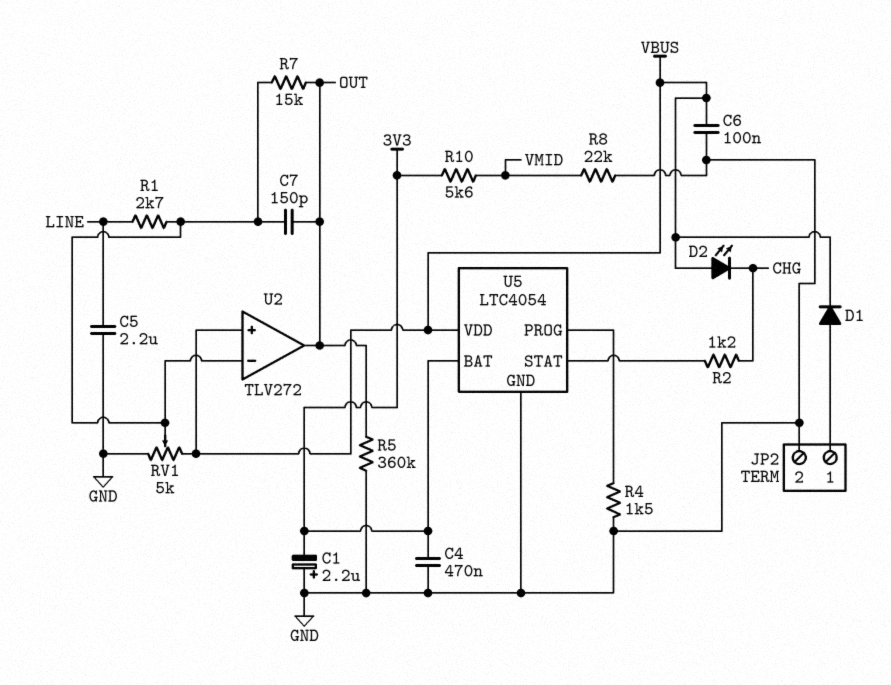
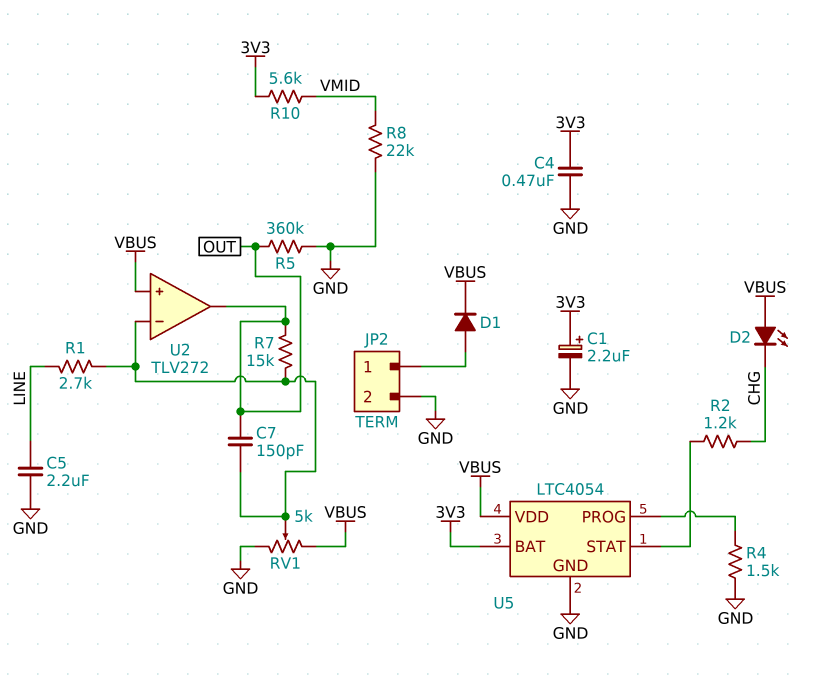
C1: 2.2uF (plus GND, minus 3V3) -> 2.2uF (plus 3V3, minus GND)
C6: 100nF (GND, VBUS) -> none

